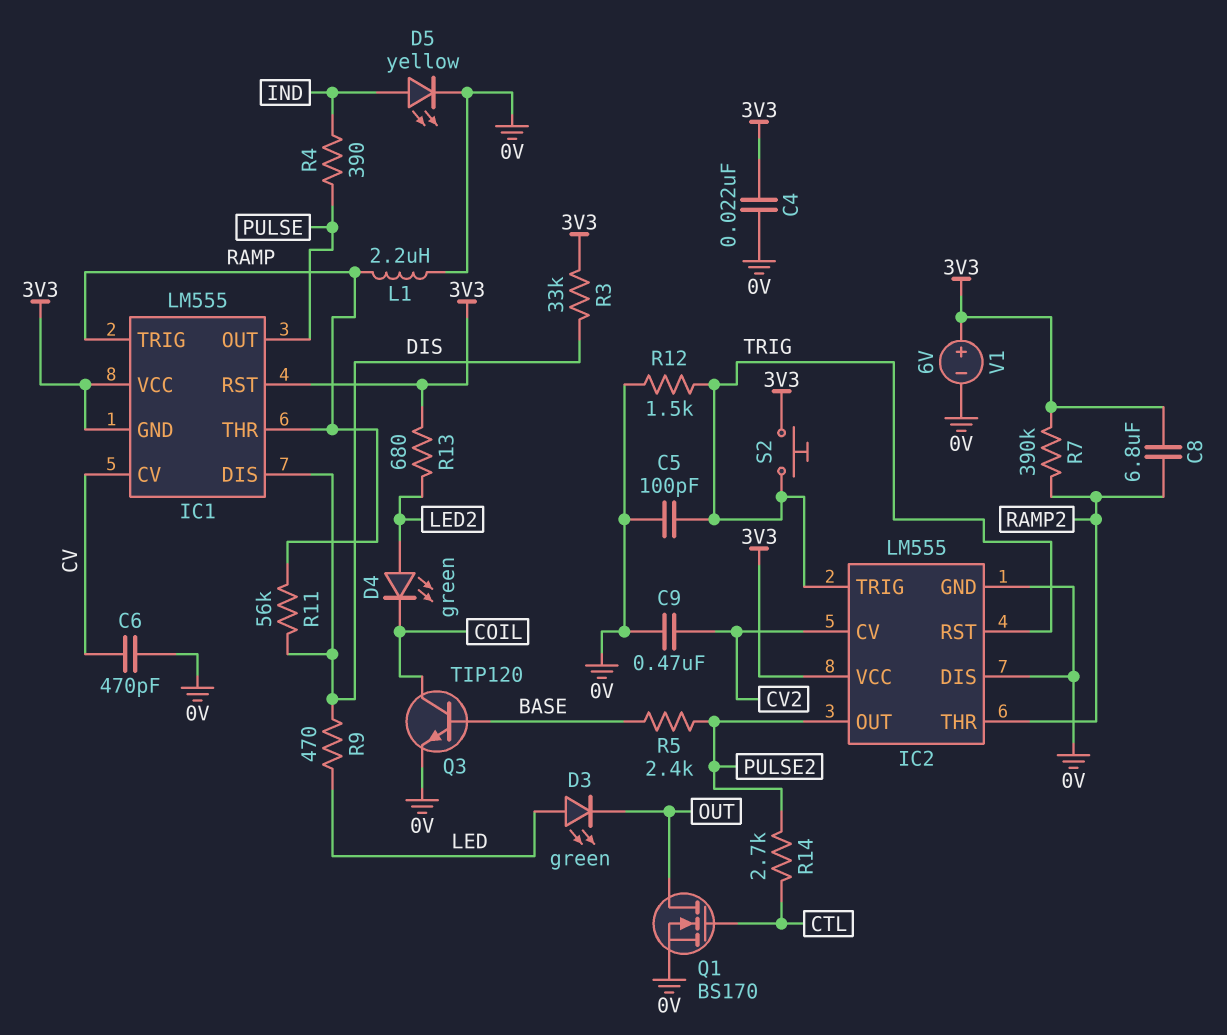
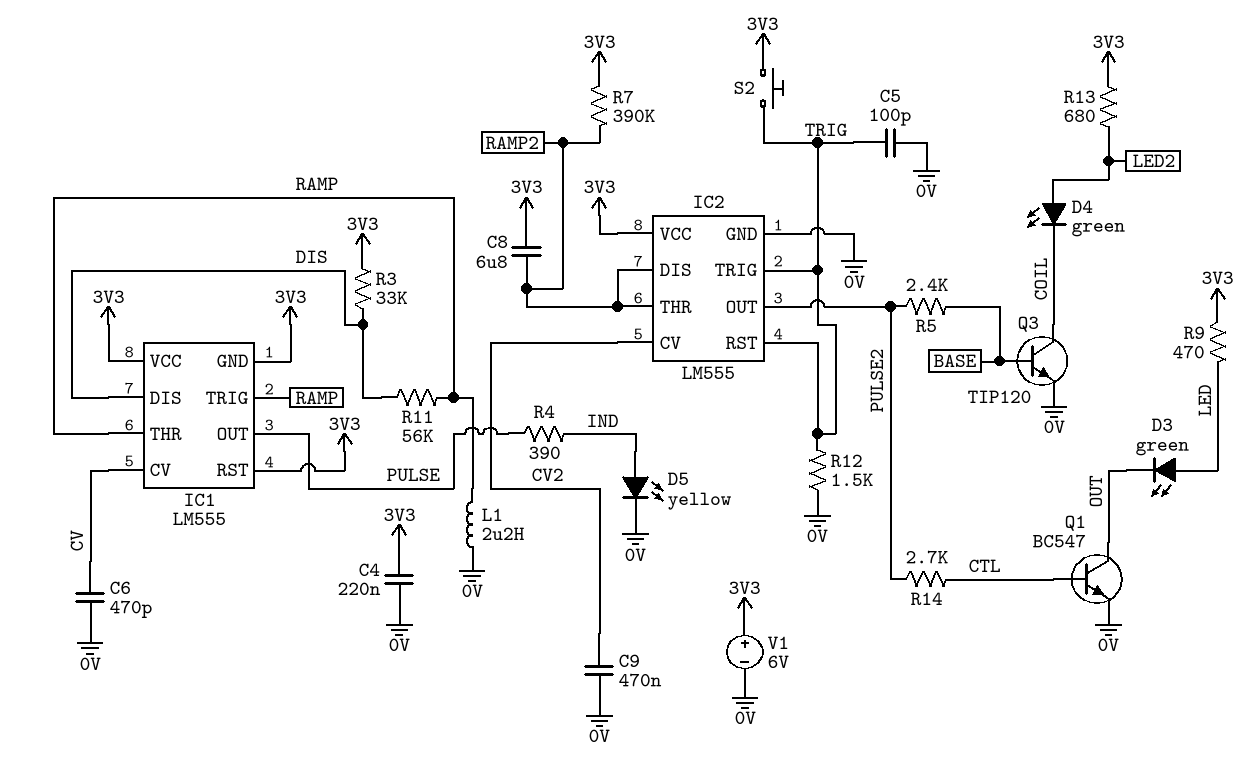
C4: 22nF (0V, 3V3) -> 220nF (0V, 3V3)
IC2 pin DIS: 0V -> RAMP2
Q1: NMOS BS170 (G CTL, D OUT, S 0V) -> NPN BC547 (B CTL, C OUT, E 0V)
R9: 470 (DIS, LED) -> 470 (3V3, LED)

